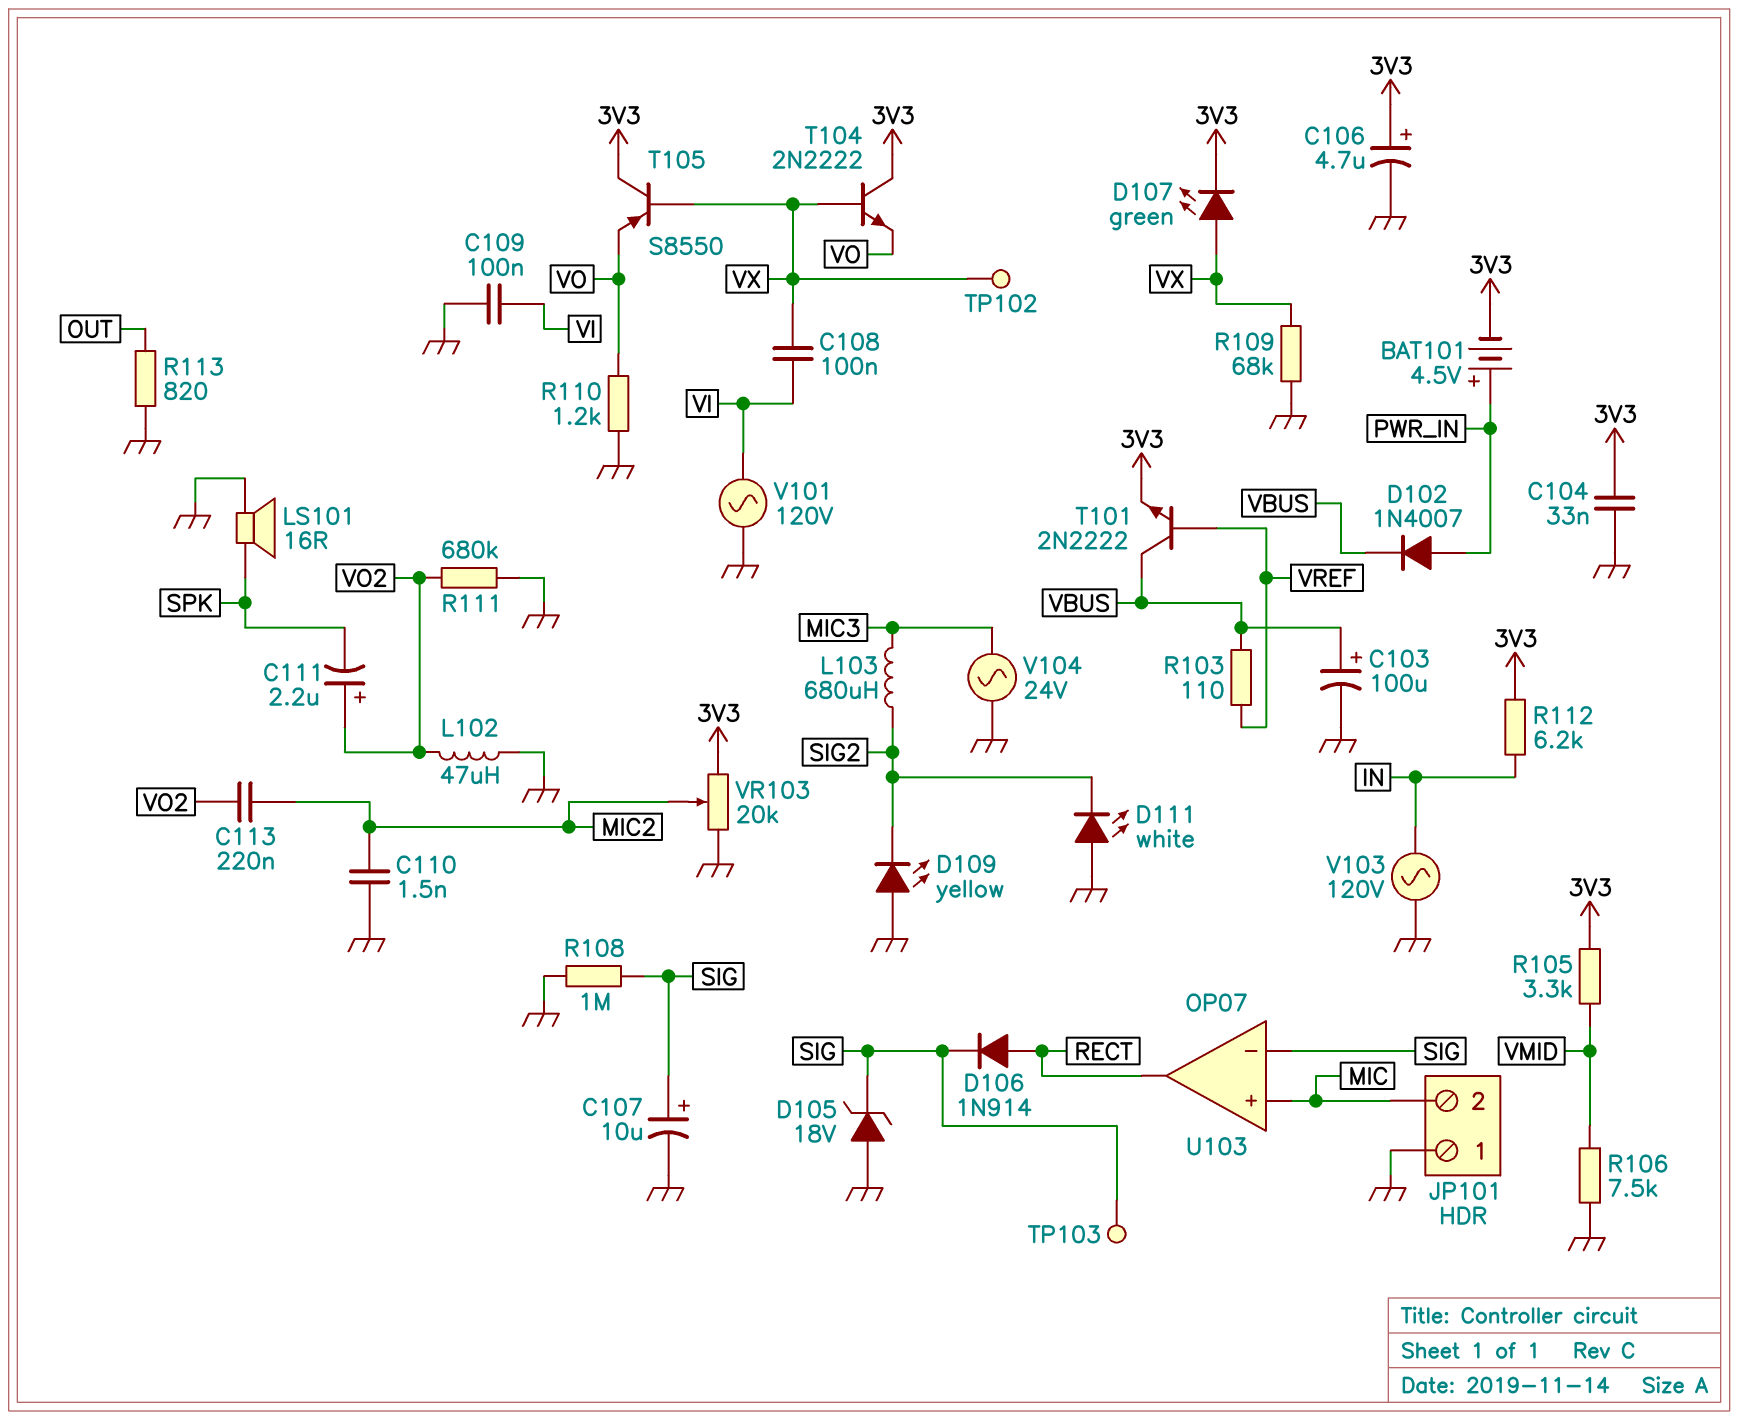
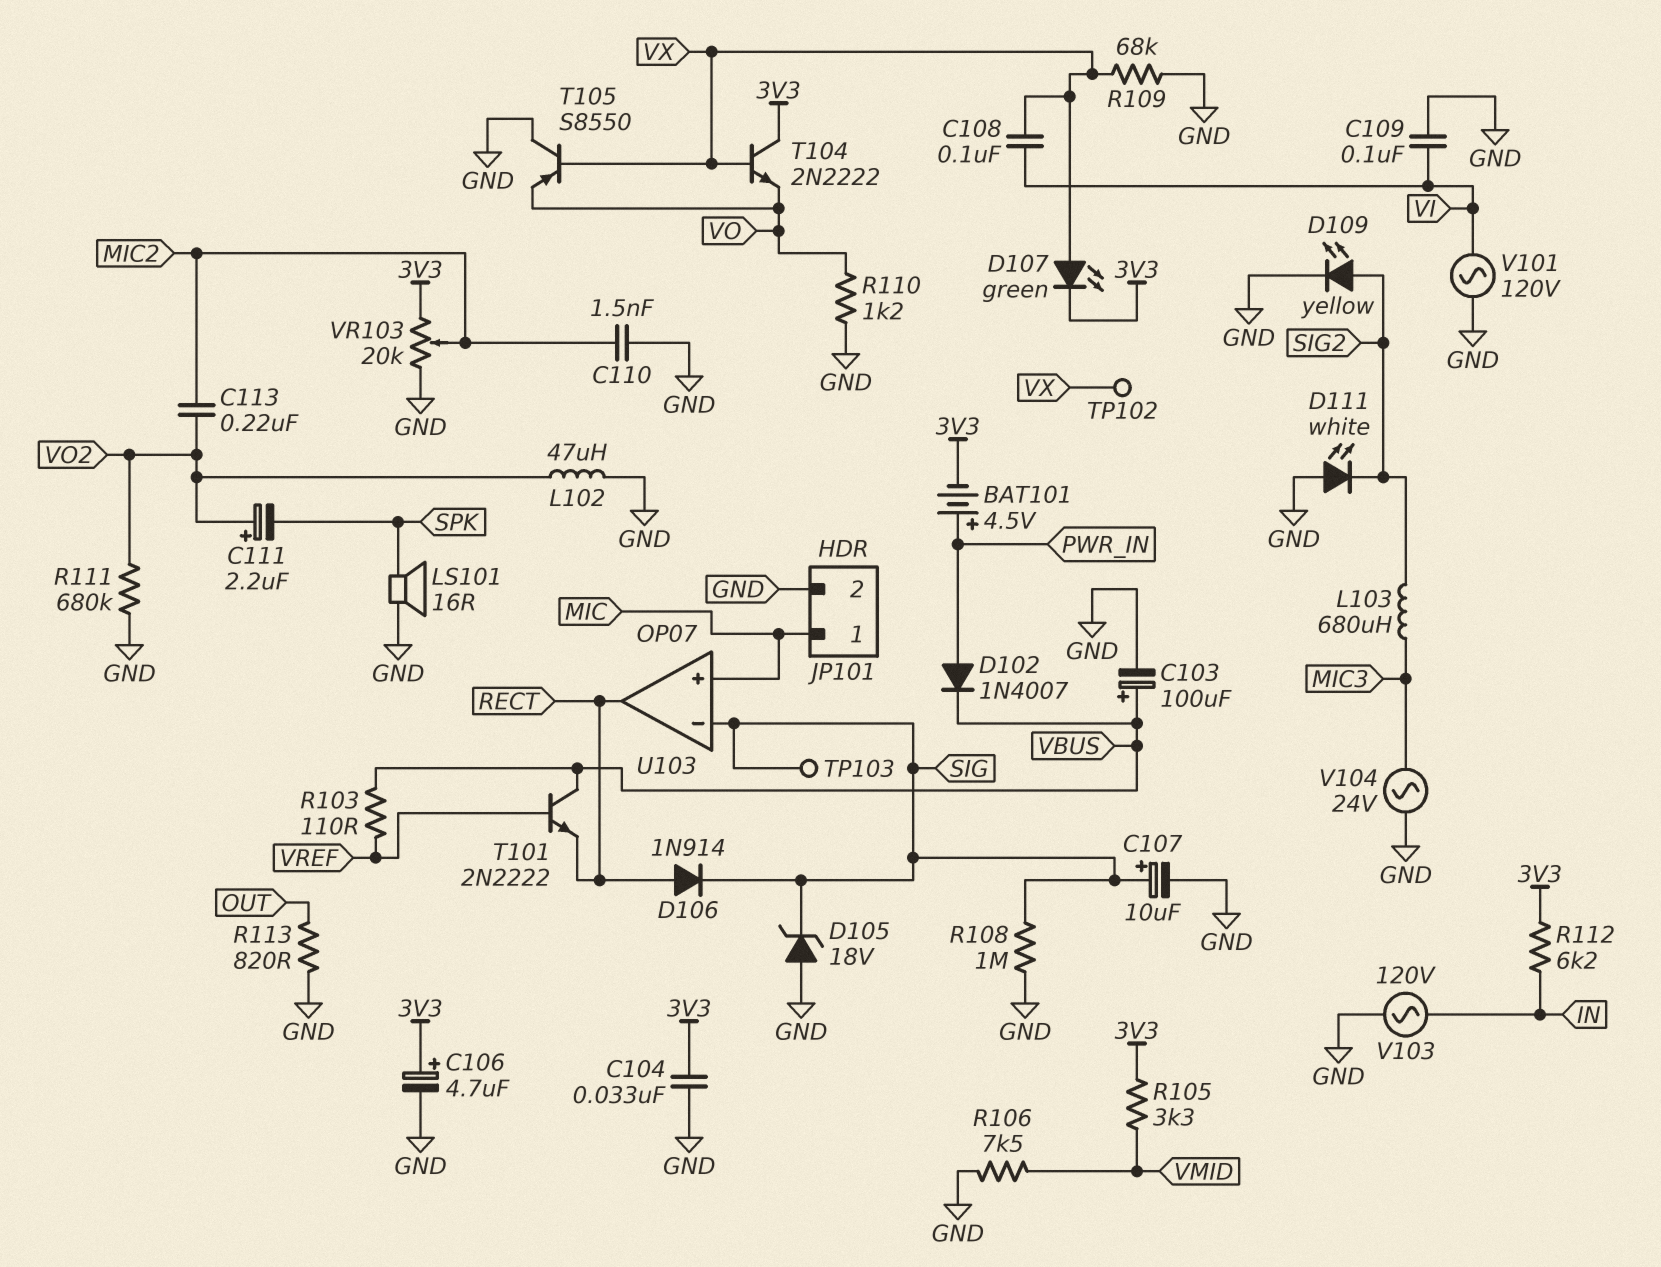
D109: LED yellow (A GND, K SIG2) -> LED yellow (A SIG2, K GND)
JP101 pin 1: GND -> MIC
JP101 pin 2: MIC -> GND
T101: NPN 2N2222 (B VREF, C VBUS, E 3V3) -> NPN 2N2222 (B VREF, C VBUS, E RECT)
T105: PNP S8550 (B VX, C 3V3, E VO) -> PNP S8550 (B VX, C GND, E VO)

